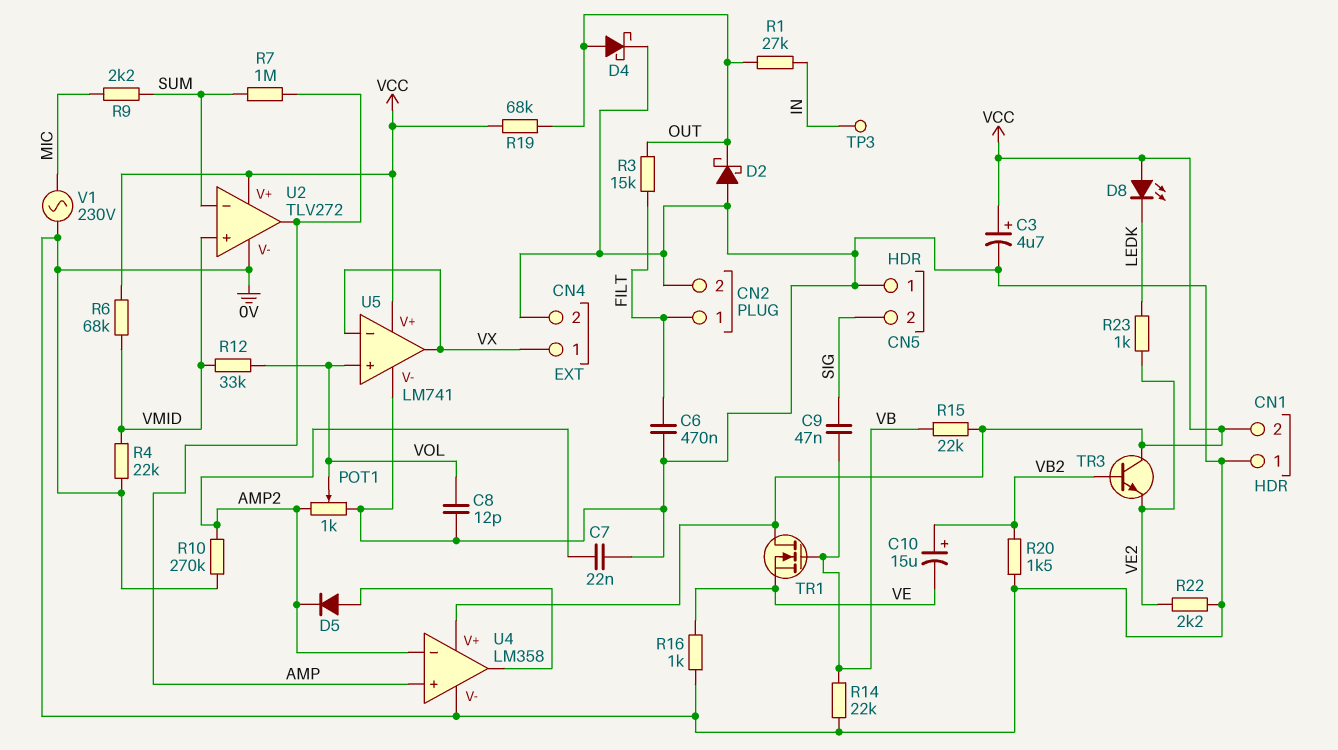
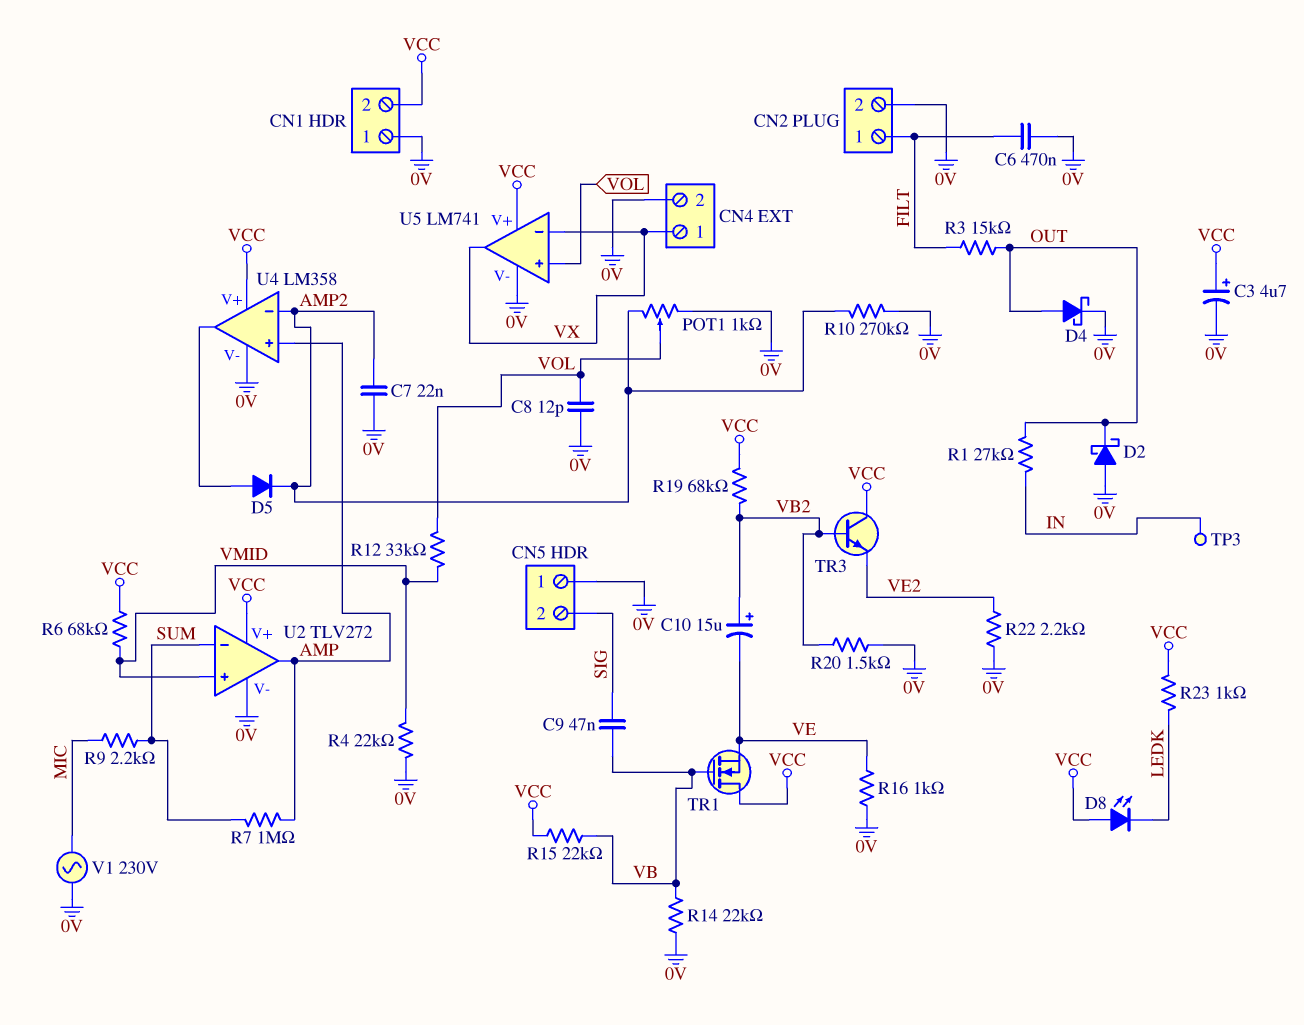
R19: 68k (OUT, VCC) -> 68k (VB2, VCC)
R23: 1k (LEDK, VE2) -> 1k (LEDK, VCC)

